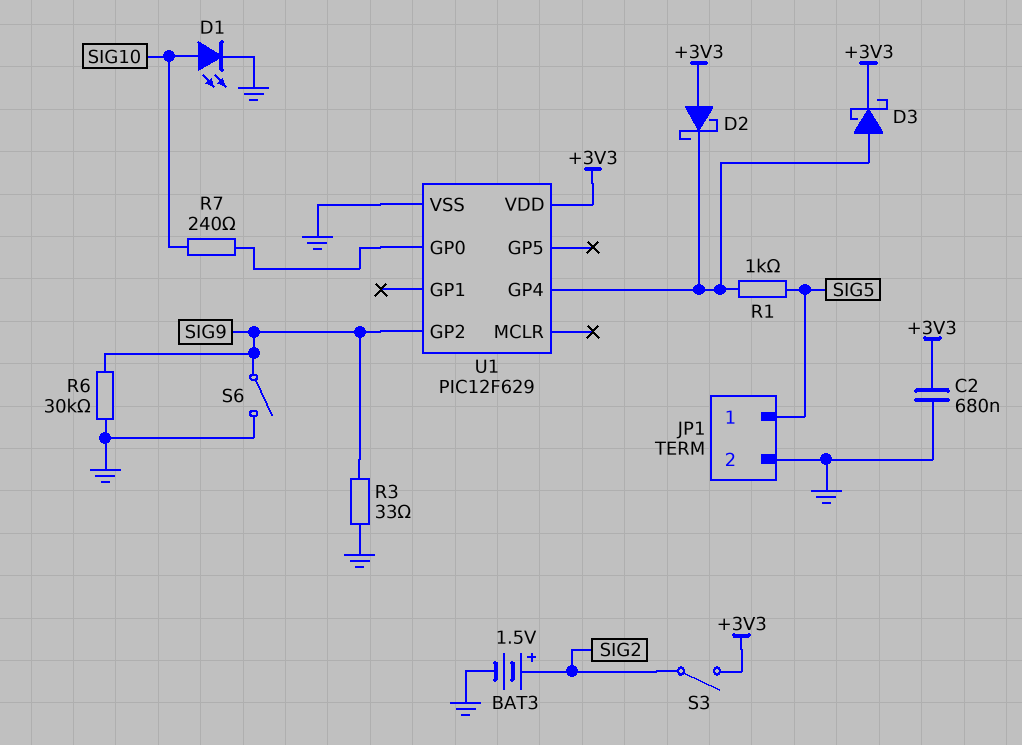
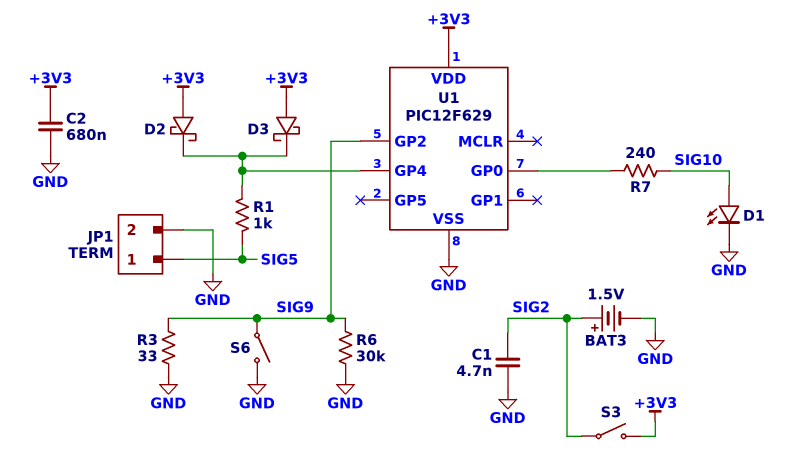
C1: none -> 4.7nF (GND, SIG2)
D3: schottky (A U1/GP4, K +3V3) -> schottky (A +3V3, K U1/GP4)

